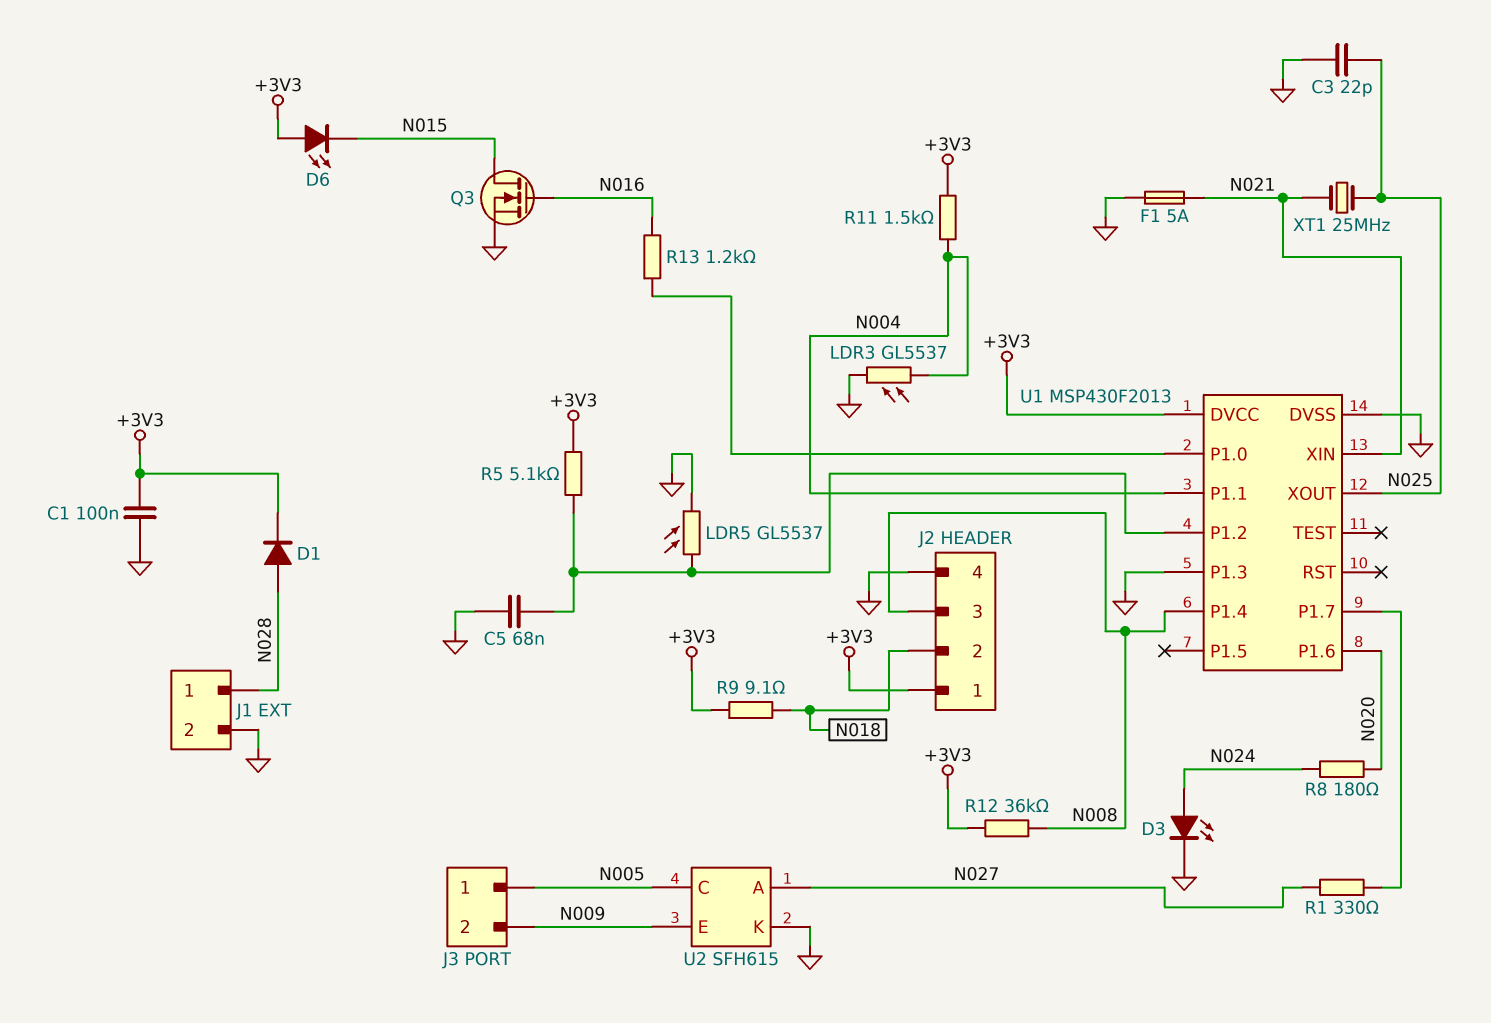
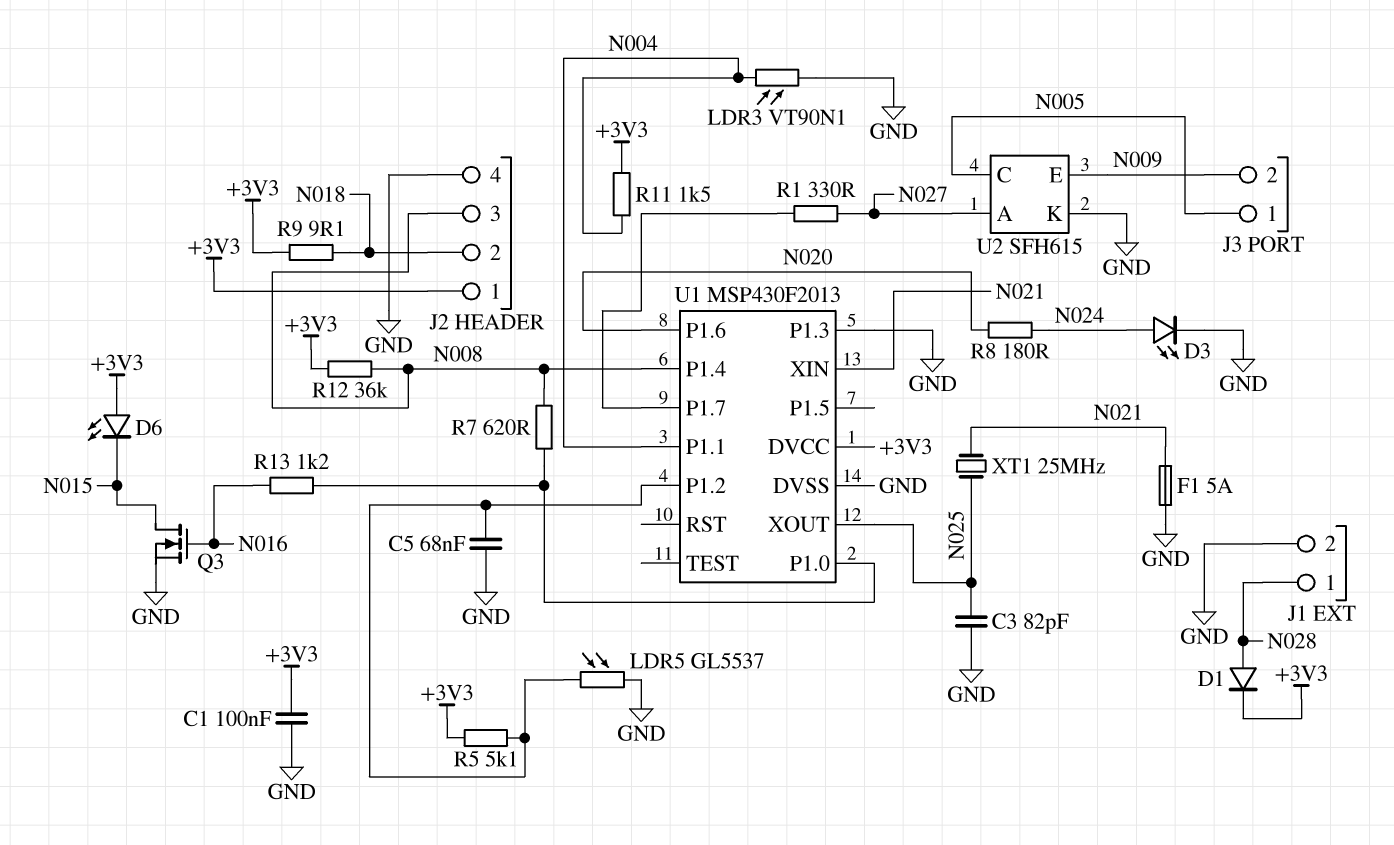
C3: 22pF (GND, N025) -> 82pF (GND, N025)
LDR3: GL5537 (GND, N004) -> VT90N1 (GND, N004)
R7: none -> 620 (N008, U1/P1.0)

